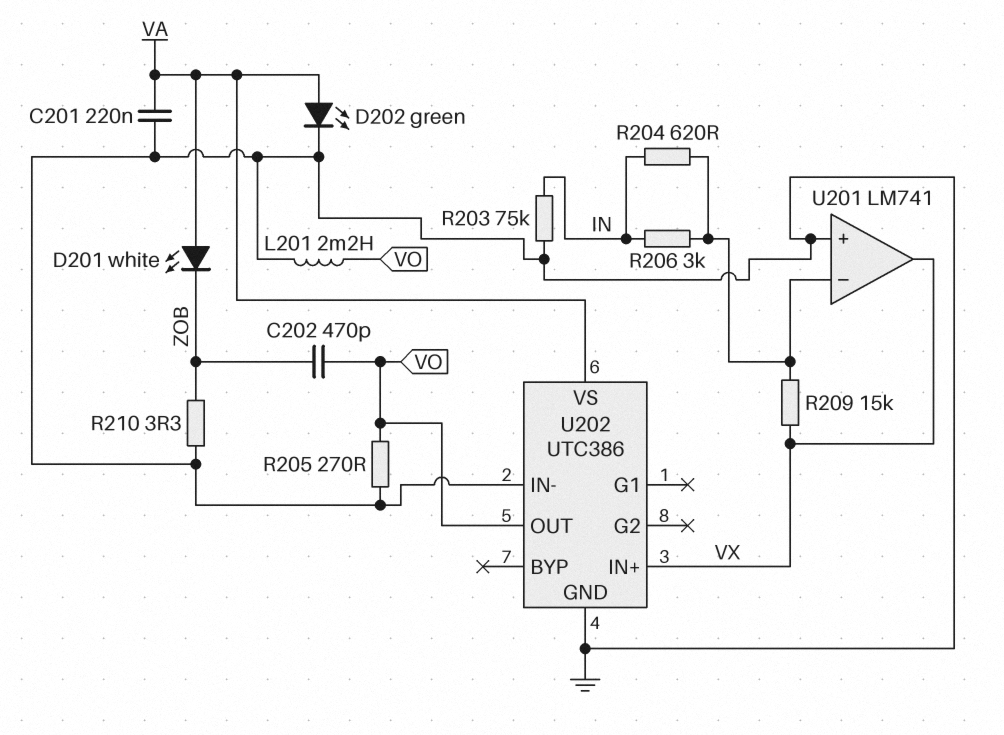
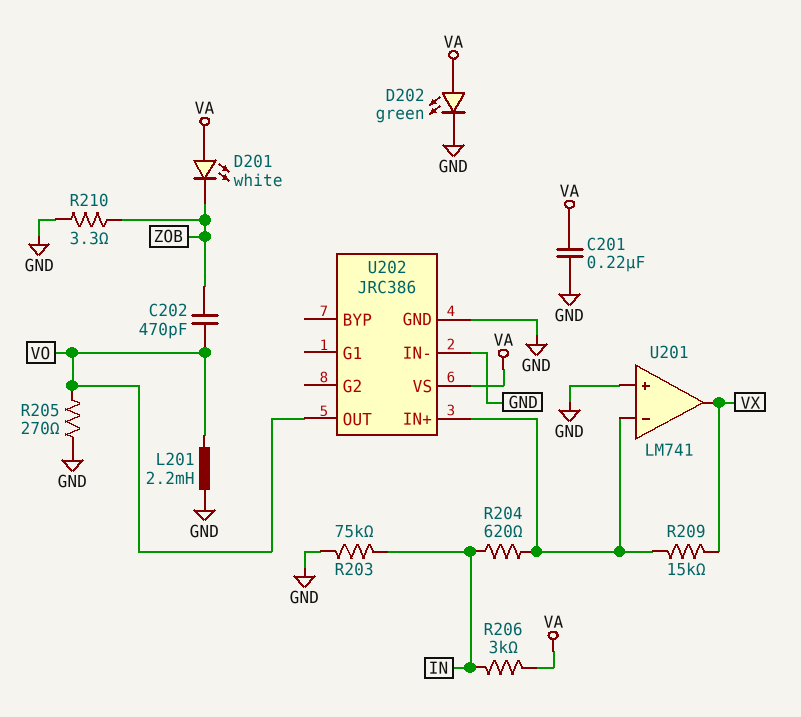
R206: 3k (IN, U201/in-) -> 3k (IN, VA)
U202: UTC386 -> JRC386
U202 pin IN+: VX -> U201/in-

